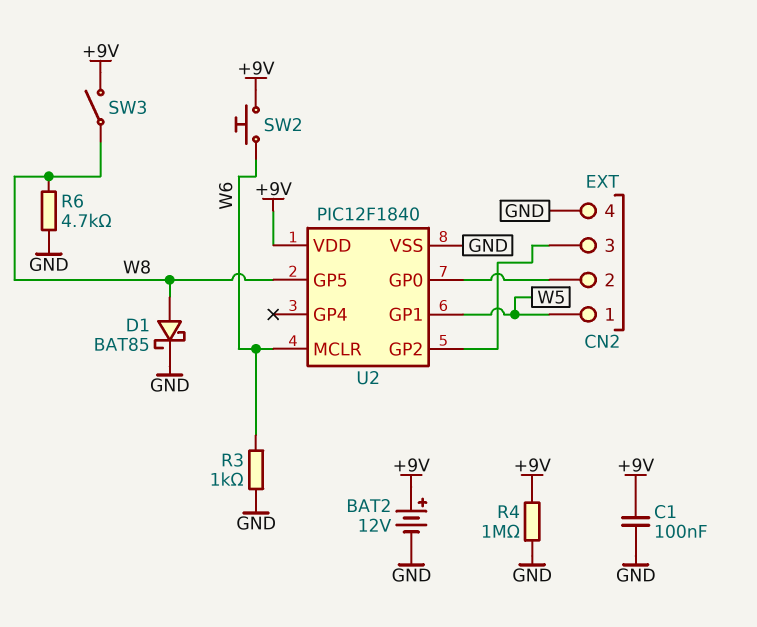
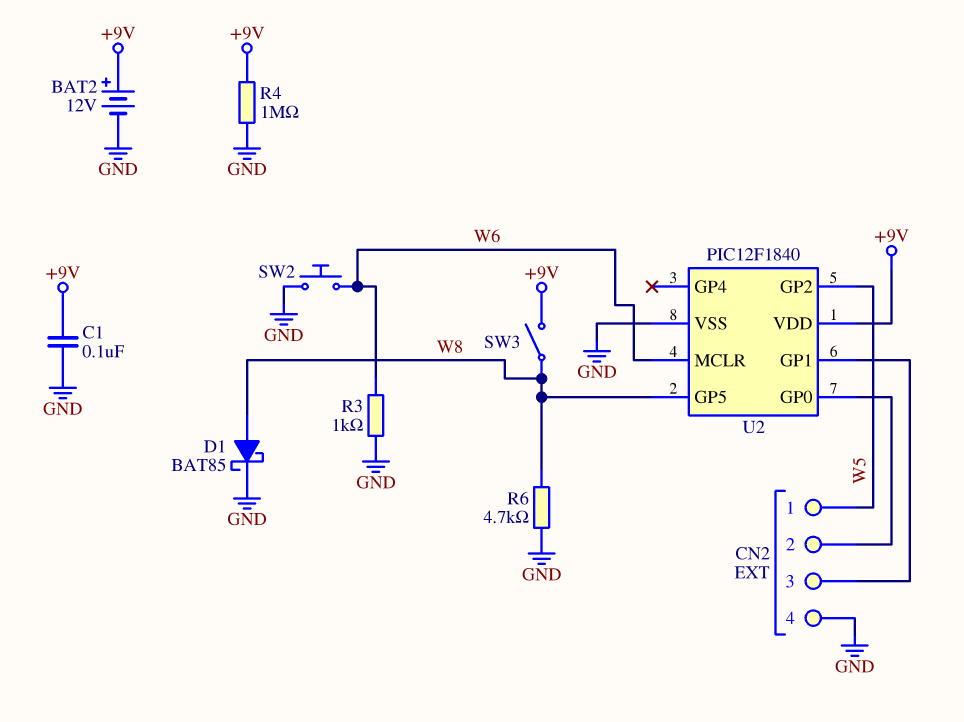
SW2: button (+9V, W6) -> button (GND, W6)
U2 pin GP1: W5 -> CN2/3
U2 pin GP2: CN2/3 -> W5

